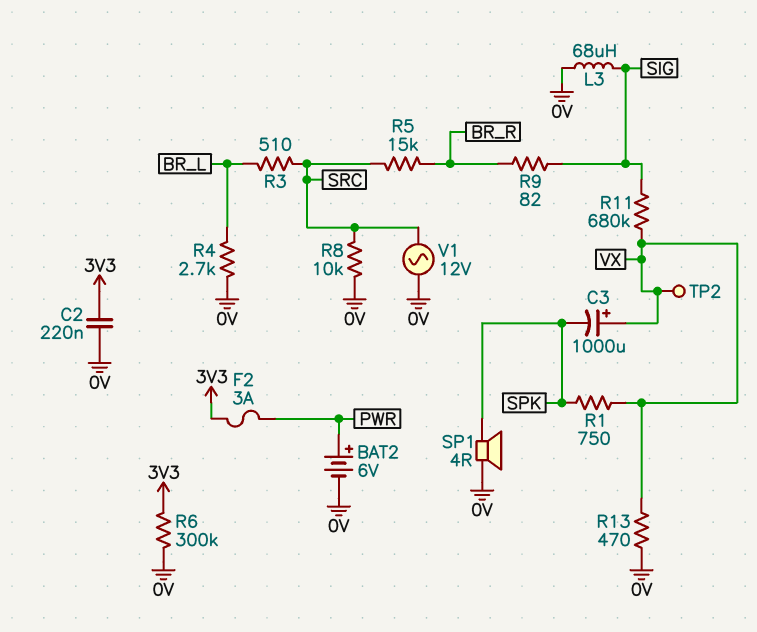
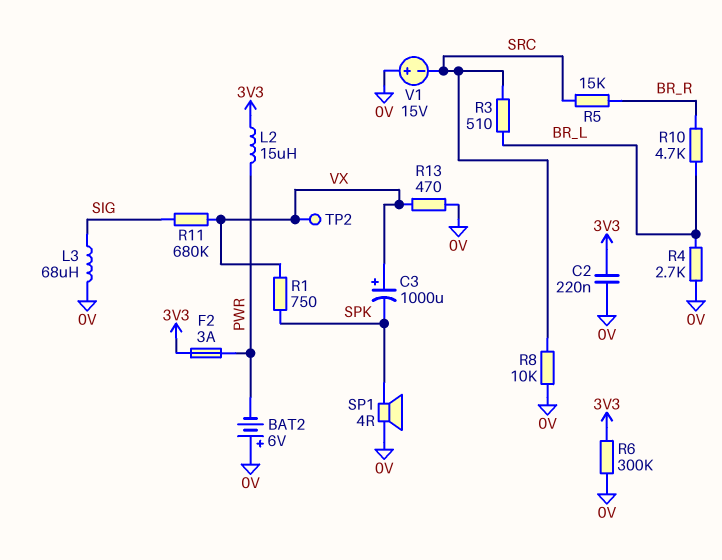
BAT2: 6V (plus PWR, minus 0V) -> 6V (plus 0V, minus PWR)
L2: none -> 15uH (3V3, PWR)
R9: 82 (BR_R, SIG) -> none
R10: none -> 4.7k (BR_L, BR_R)
V1: AC 12V (0V, SRC) -> 15V (plus 0V, minus SRC)

